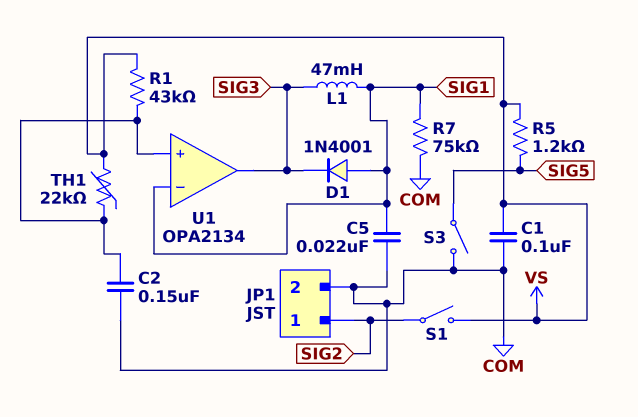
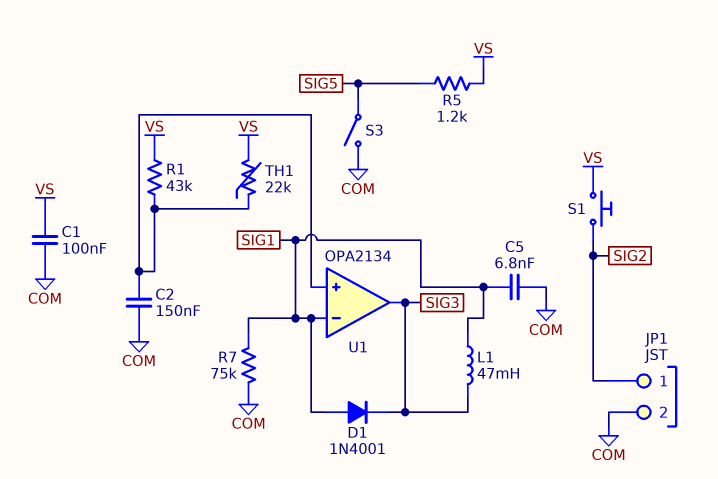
C5: 22nF (COM, SIG1) -> 6.8nF (COM, SIG1)
S1: switch (SIG2, VS) -> button (SIG2, VS)

